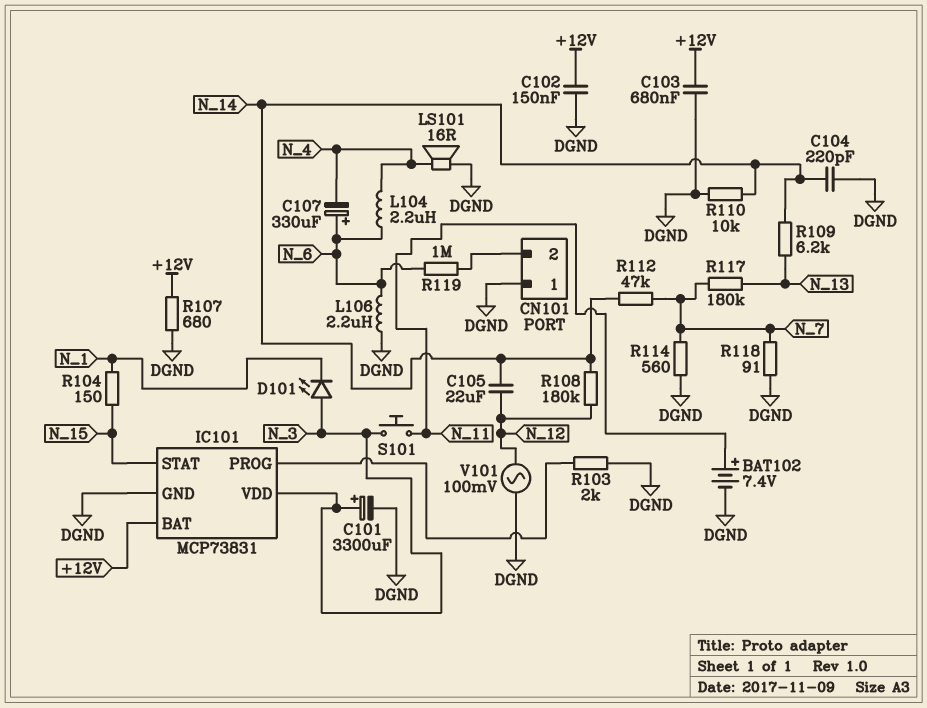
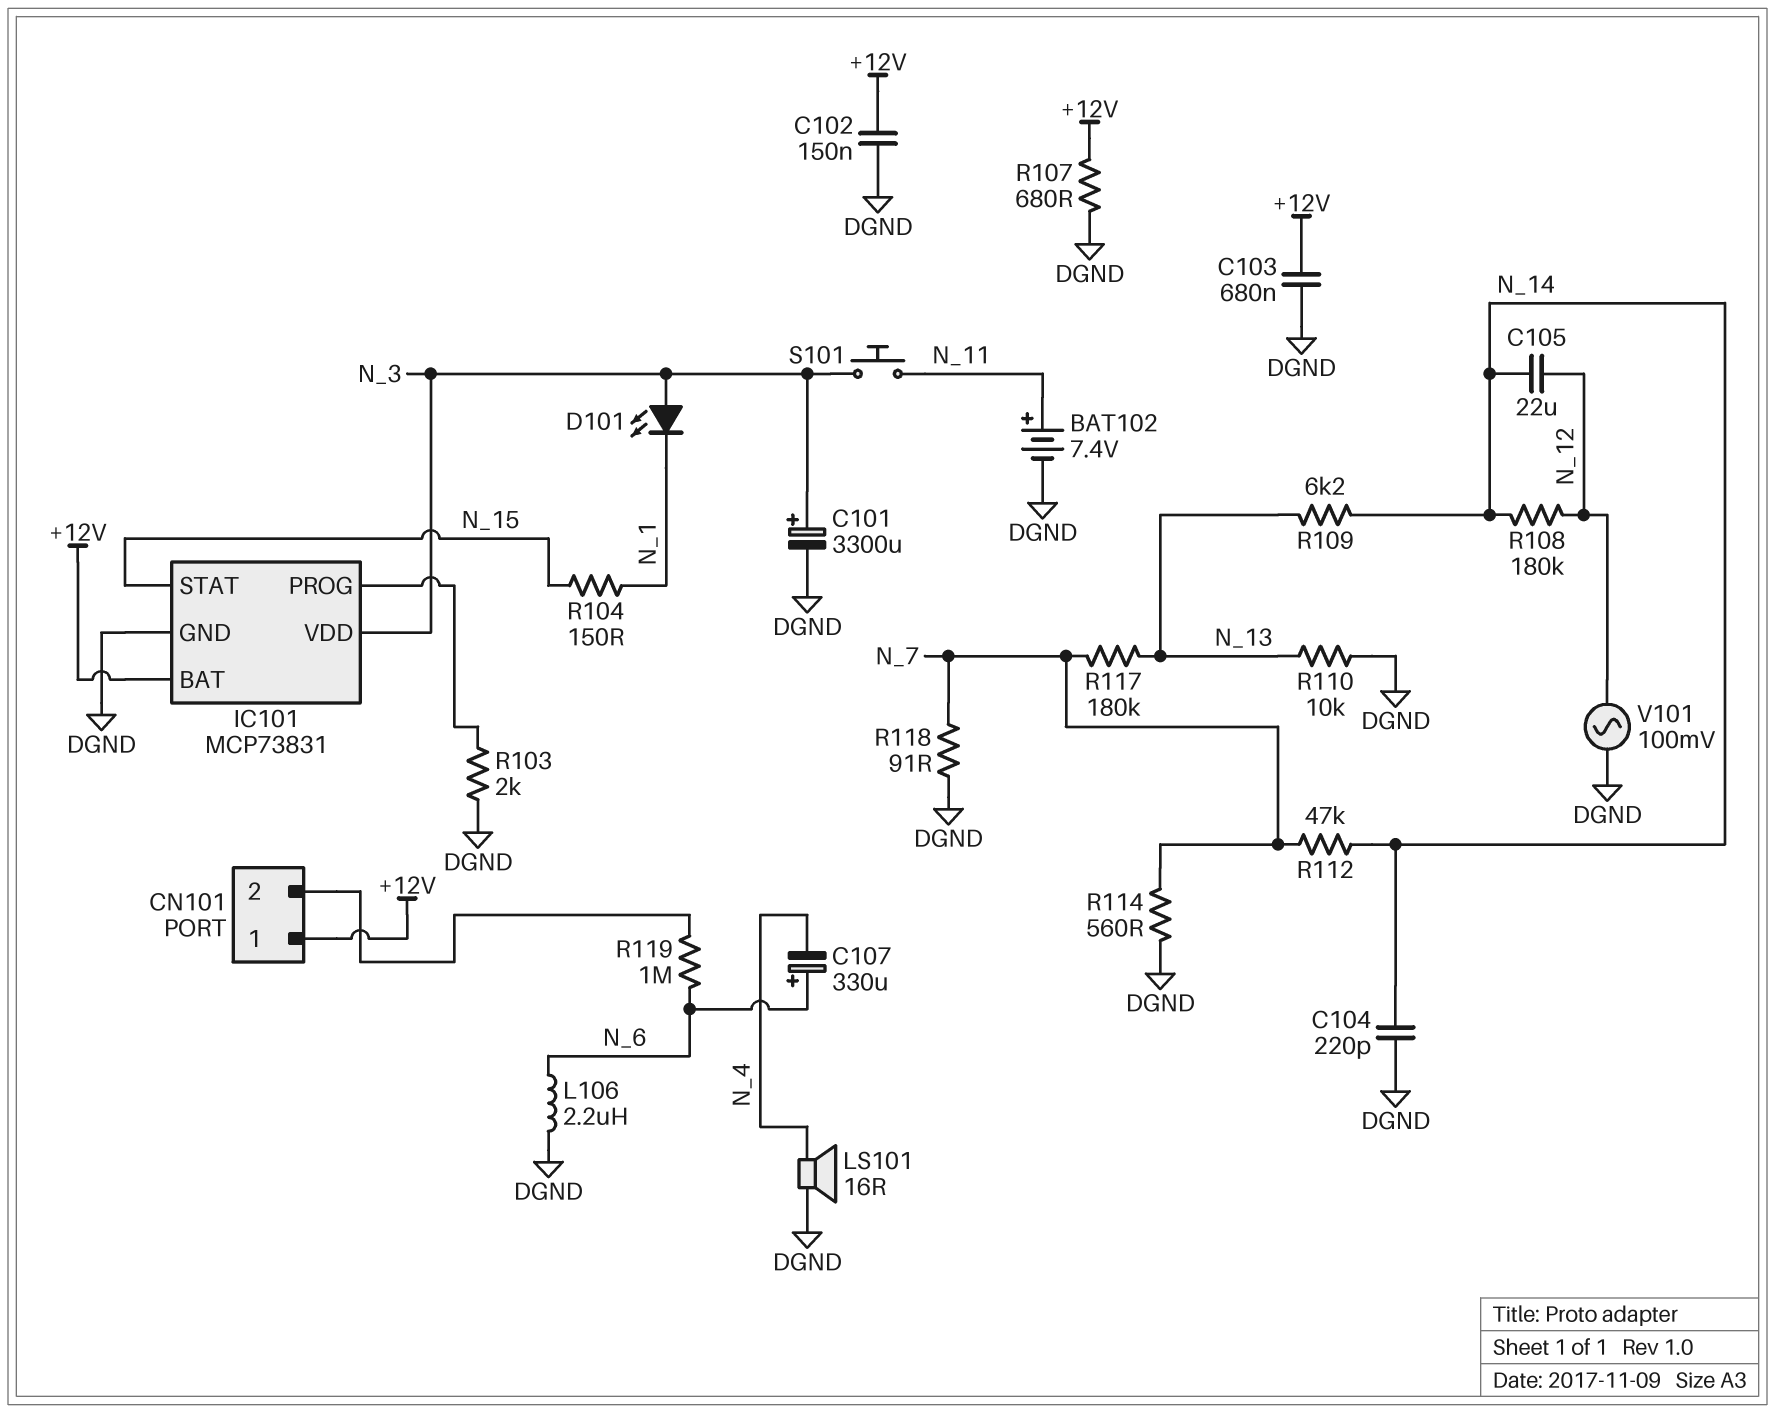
CN101 pin 1: DGND -> +12V
L104: 2.2uH (N_4, N_6) -> none
R110: 10k (DGND, N_14) -> 10k (DGND, N_13)

